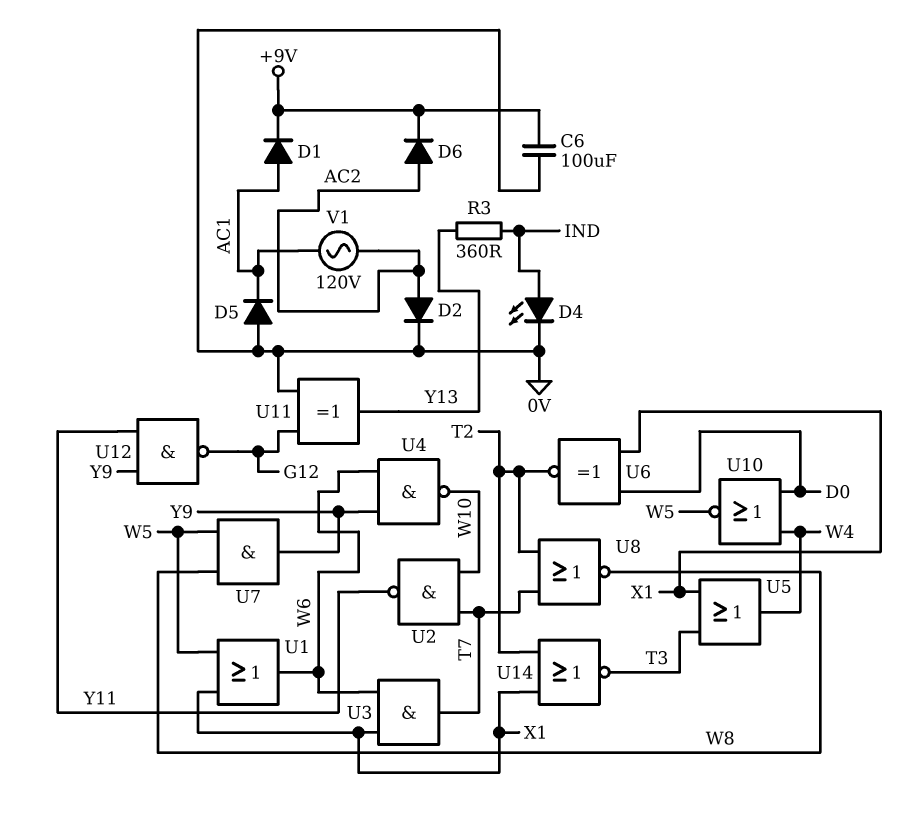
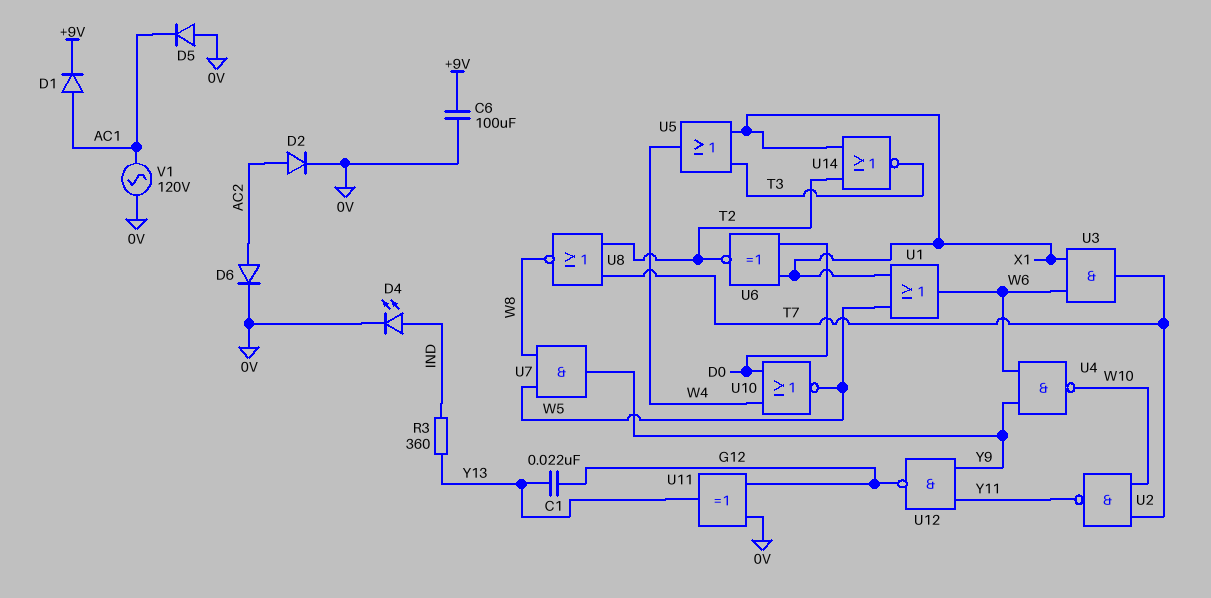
C1: none -> 22nF (G12, Y13)
D6: diode (A AC2, K +9V) -> diode (A AC2, K 0V)
V1: AC 120V (AC1, AC2) -> AC 120V (0V, AC1)

